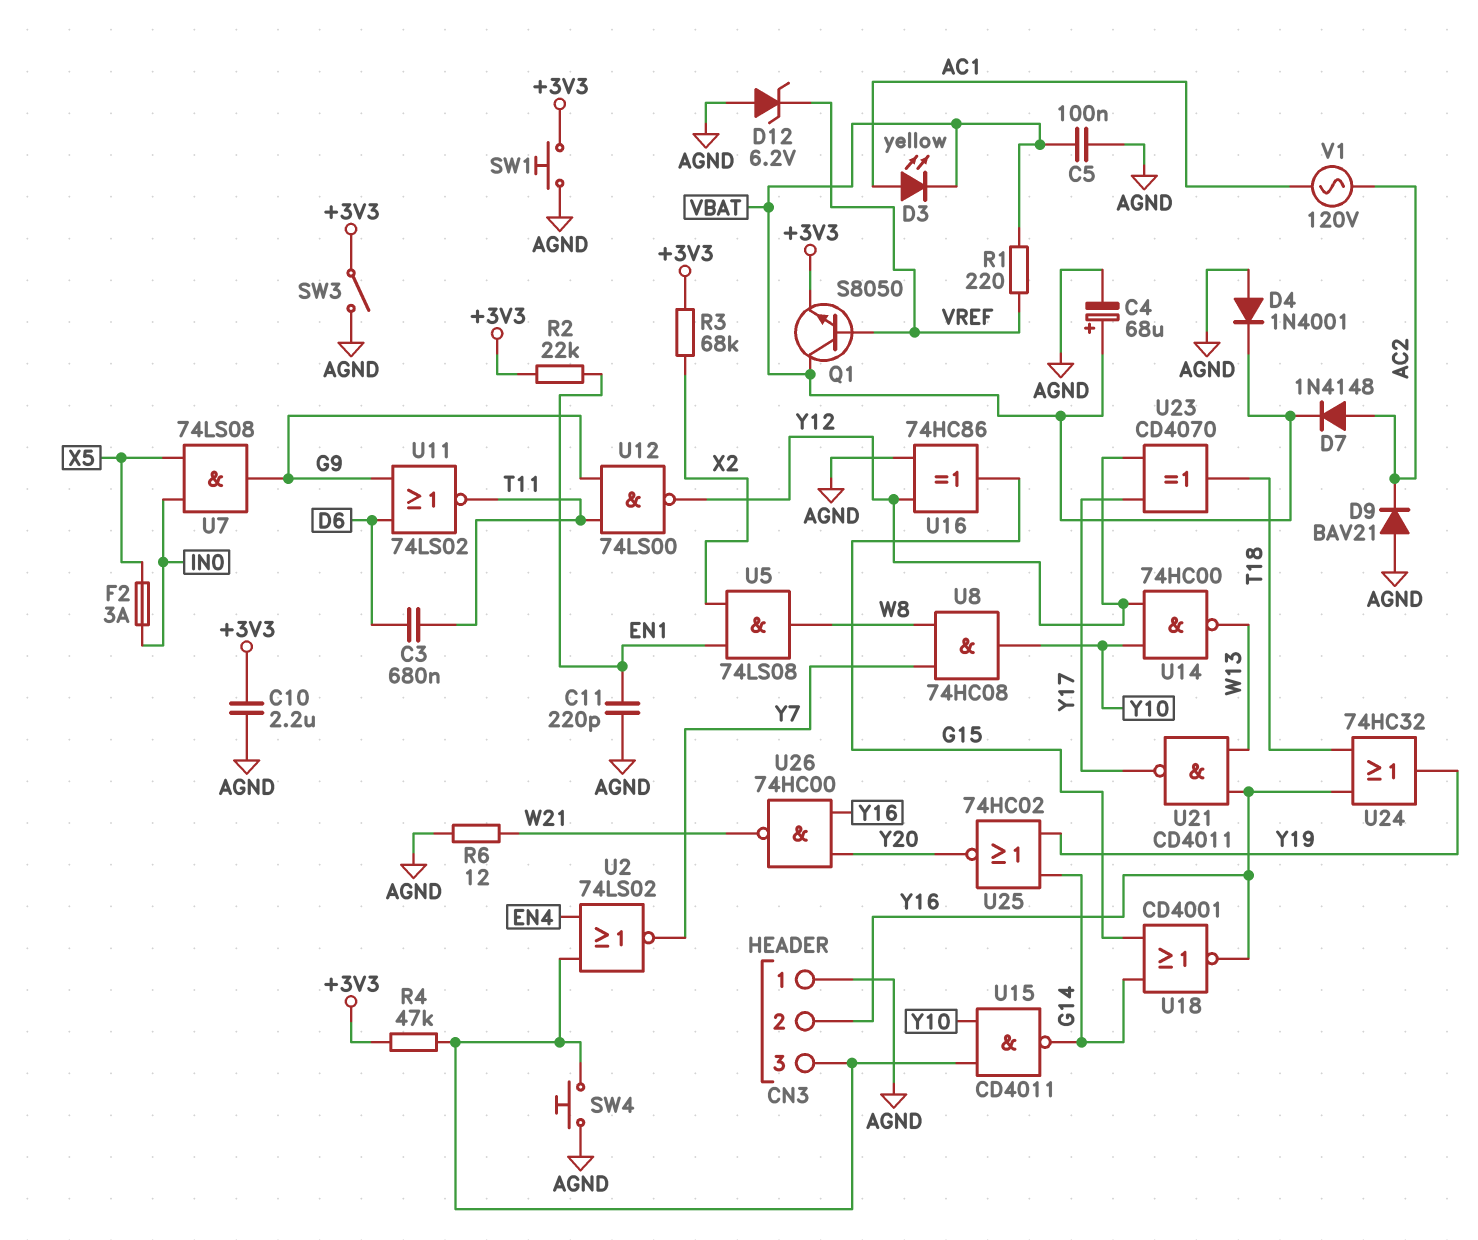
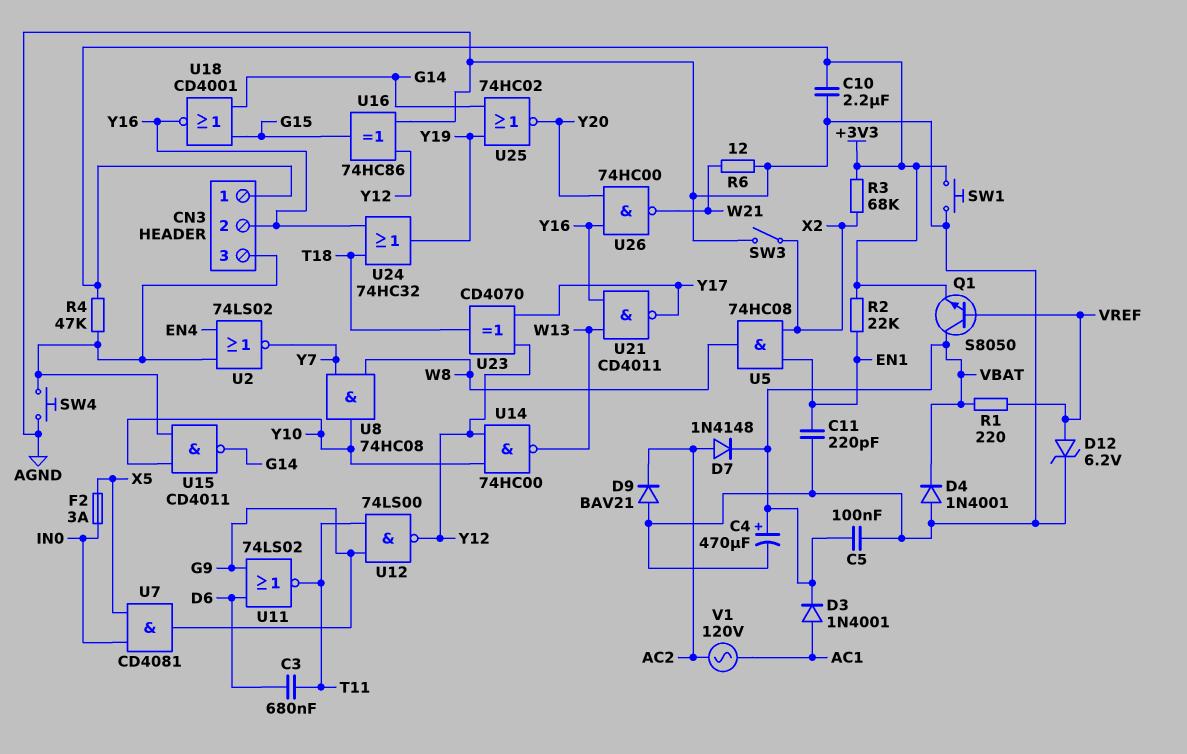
C4: 68uF (plus VBAT, minus AGND) -> 470uF (plus VBAT, minus AGND)
CN3 pin 1: AGND -> +3V3
D3: LED yellow (A AC1, K VBAT) -> diode 1N4001 (A AC1, K VBAT)
D12: zener 6.2V (A AGND, K VREF) -> zener 6.2V (A VREF, K AGND)
SW3: switch (+3V3, AGND) -> switch (AGND, X2)
U5: AND 74LS08 (in EN1, in X2, out W8) -> AND 74HC08 (in EN1, in X2, out W8)
U7: AND 74LS08 (in IN0, in X5, out G9) -> AND CD4081 (in IN0, in X5, out G9)

